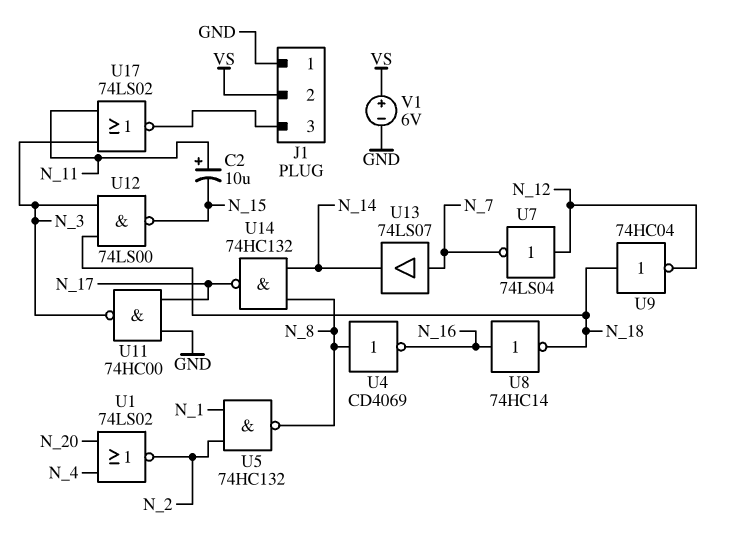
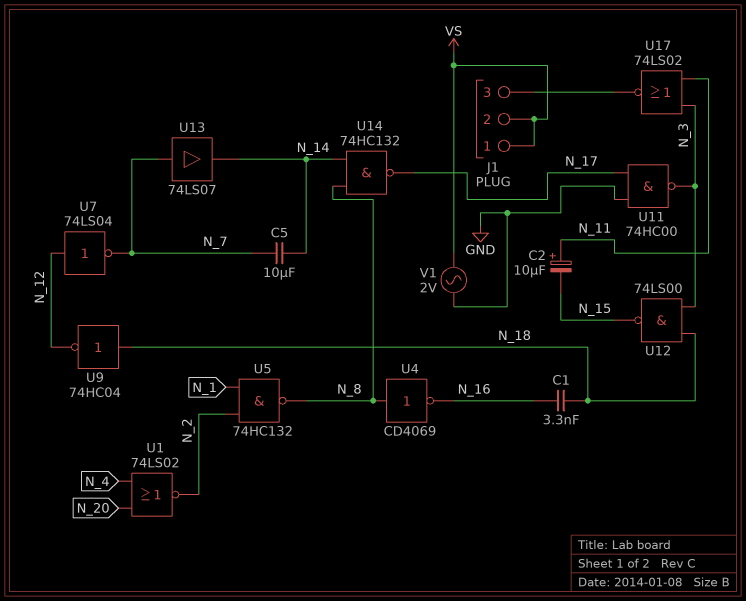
C1: none -> 3.3nF (N_16, N_18)
C5: none -> 10uF (N_7, N_14)
J1 pin 1: GND -> VS
U8: NOT 74HC14 (in N_16, out N_18) -> none
V1: 6V (plus VS, minus GND) -> AC 2V (GND, VS)

